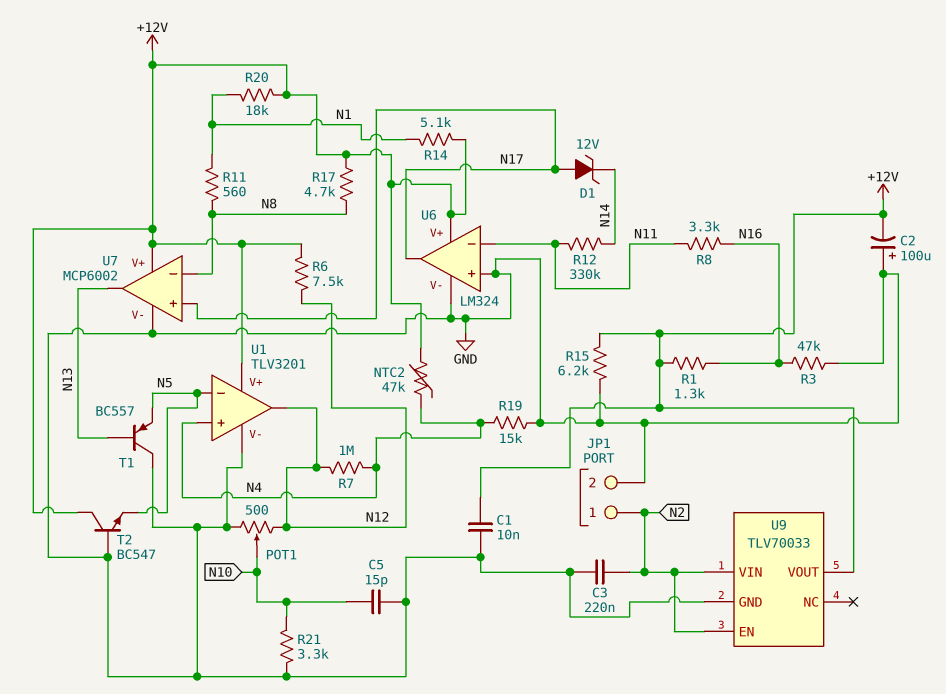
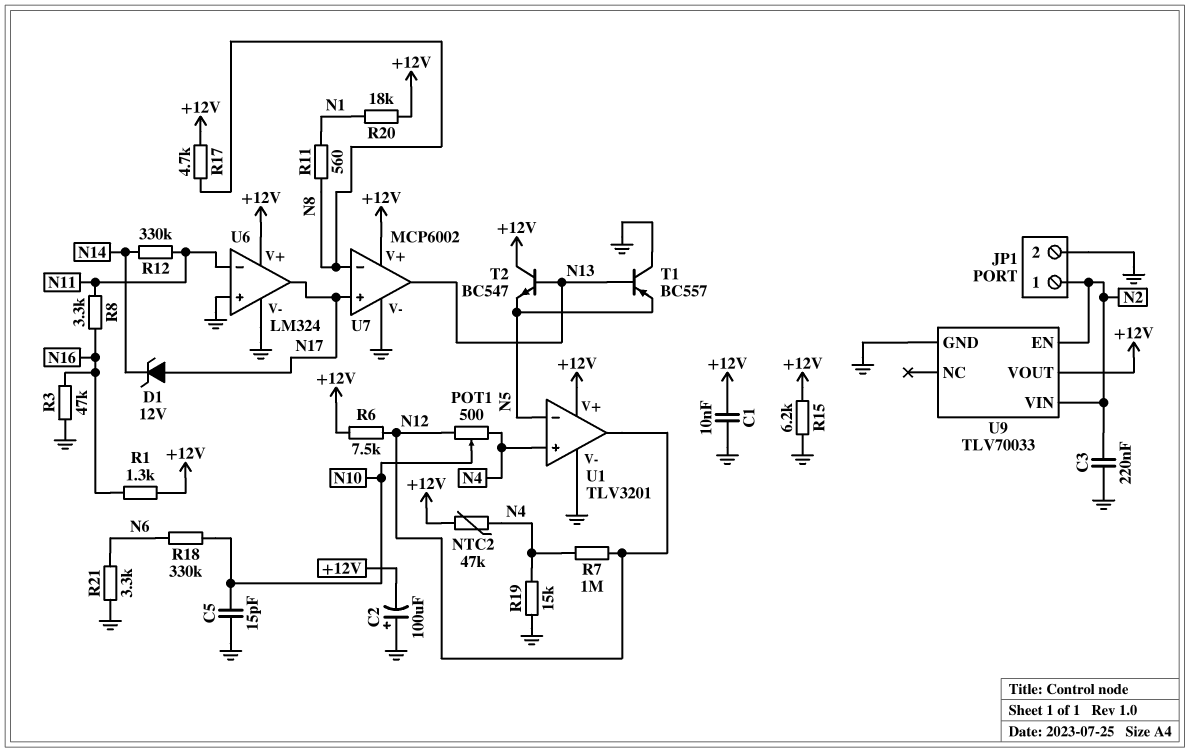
POT1: 500 (GND, N12, wiper N10) -> 500 (N4, N12, wiper N10)
R14: 5.1k (+12V, N1) -> none
R18: none -> 330k (N6, N10)
R21: 3.3k (GND, N10) -> 3.3k (GND, N6)
T2: NPN BC547 (B GND, C +12V, E N5) -> NPN BC547 (B N13, C +12V, E N5)

